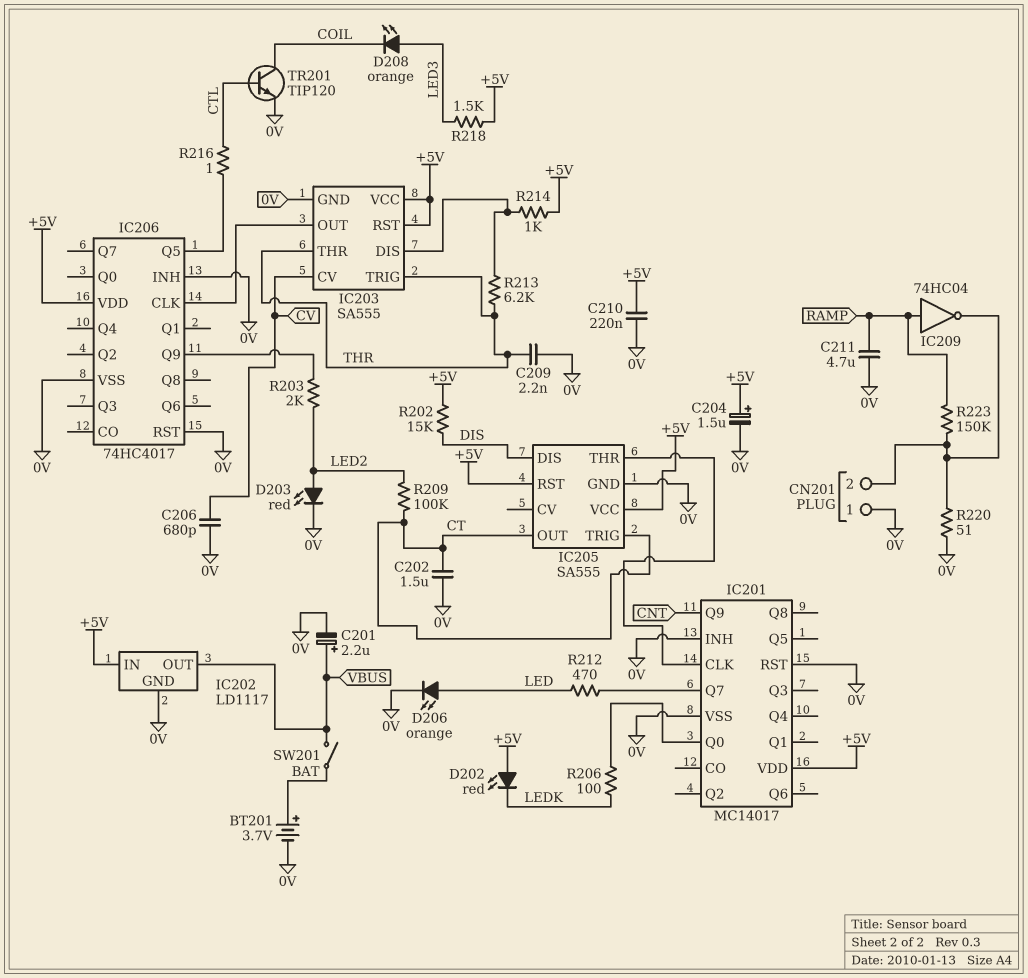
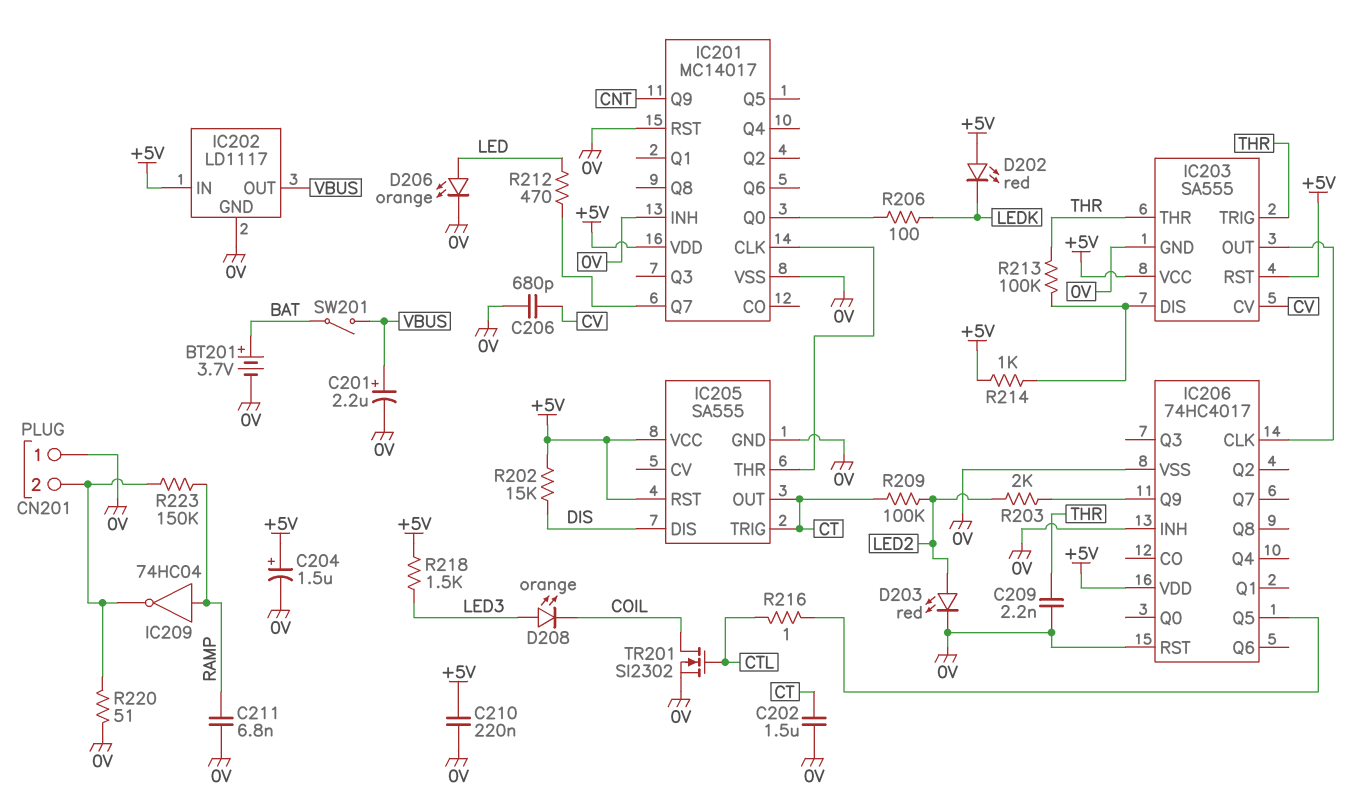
C211: 4.7uF (0V, RAMP) -> 6.8nF (0V, RAMP)
R213: 6.2k (IC203/DIS, THR) -> 100k (IC203/DIS, THR)
TR201: NPN TIP120 (B CTL, C COIL, E 0V) -> NMOS SI2302 (G CTL, D COIL, S 0V)

